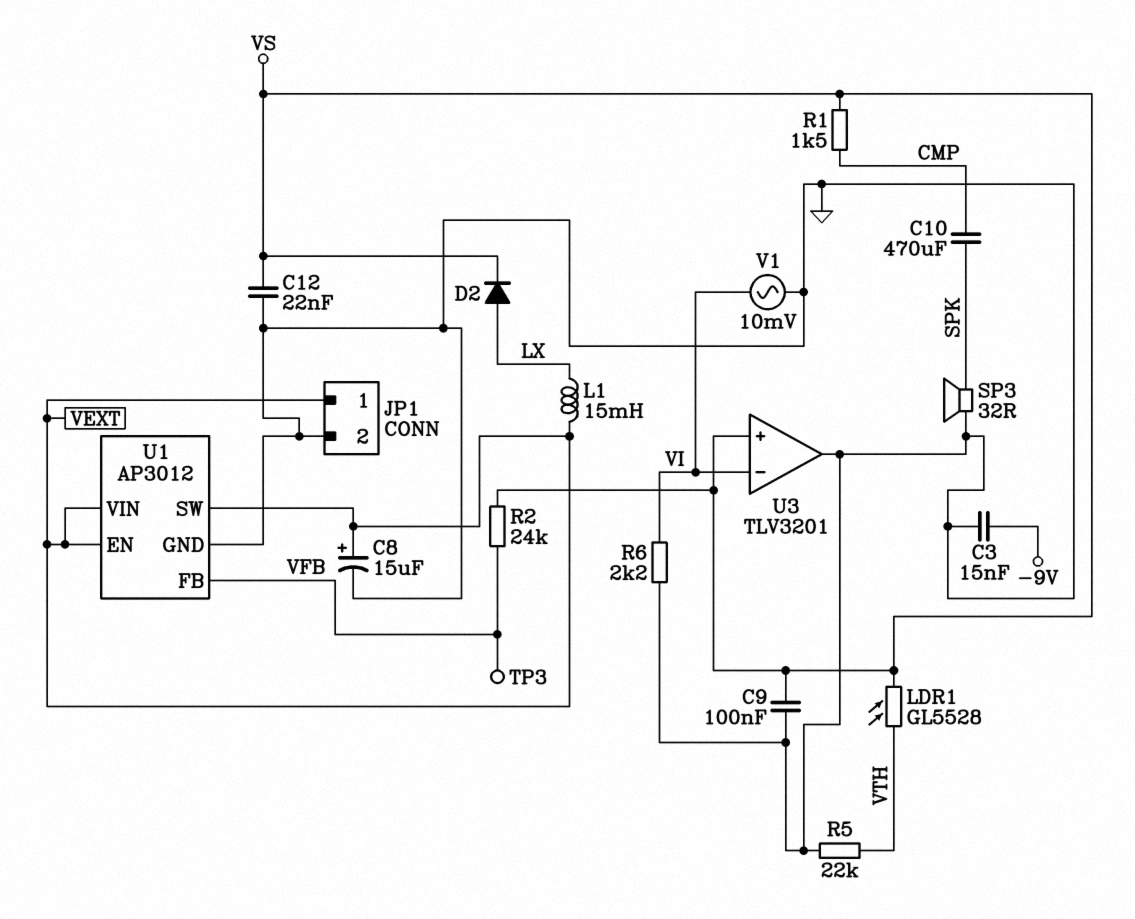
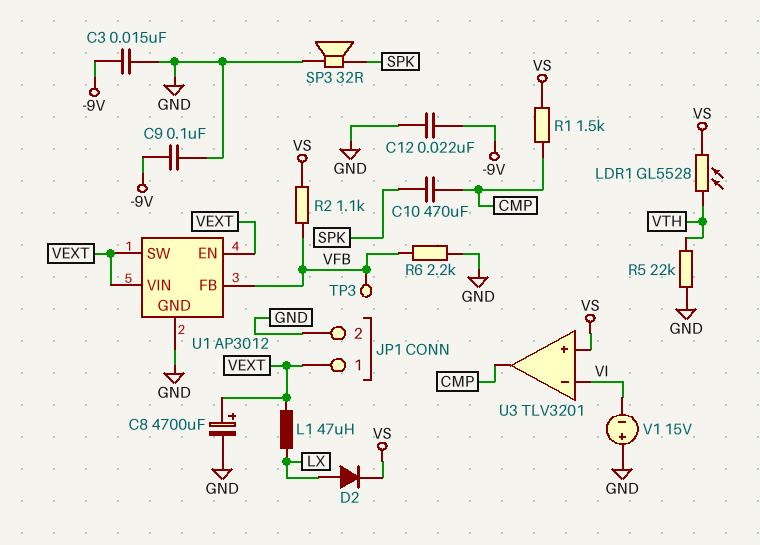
C8: 15uF (plus VEXT, minus GND) -> 4700uF (plus VEXT, minus GND)
C9: 100nF (GND, VS) -> 100nF (-9V, GND)
C12: 22nF (GND, VS) -> 22nF (-9V, GND)
L1: 15mH (LX, VEXT) -> 47uH (LX, VEXT)
R2: 24k (VFB, VS) -> 1.1k (VFB, VS)
R6: 2.2k (GND, VI) -> 2.2k (GND, VFB)
U3 pin out: GND -> CMP
V1: AC 10mV (GND, VI) -> 15V (plus GND, minus VI)

